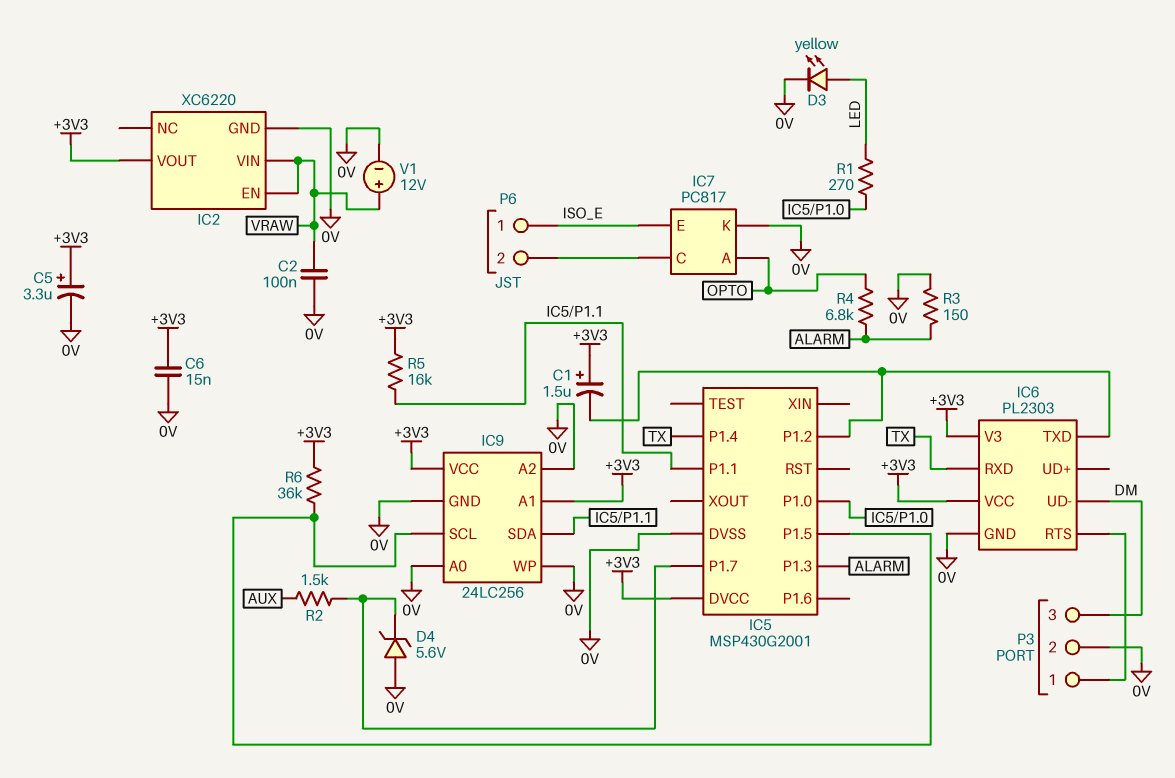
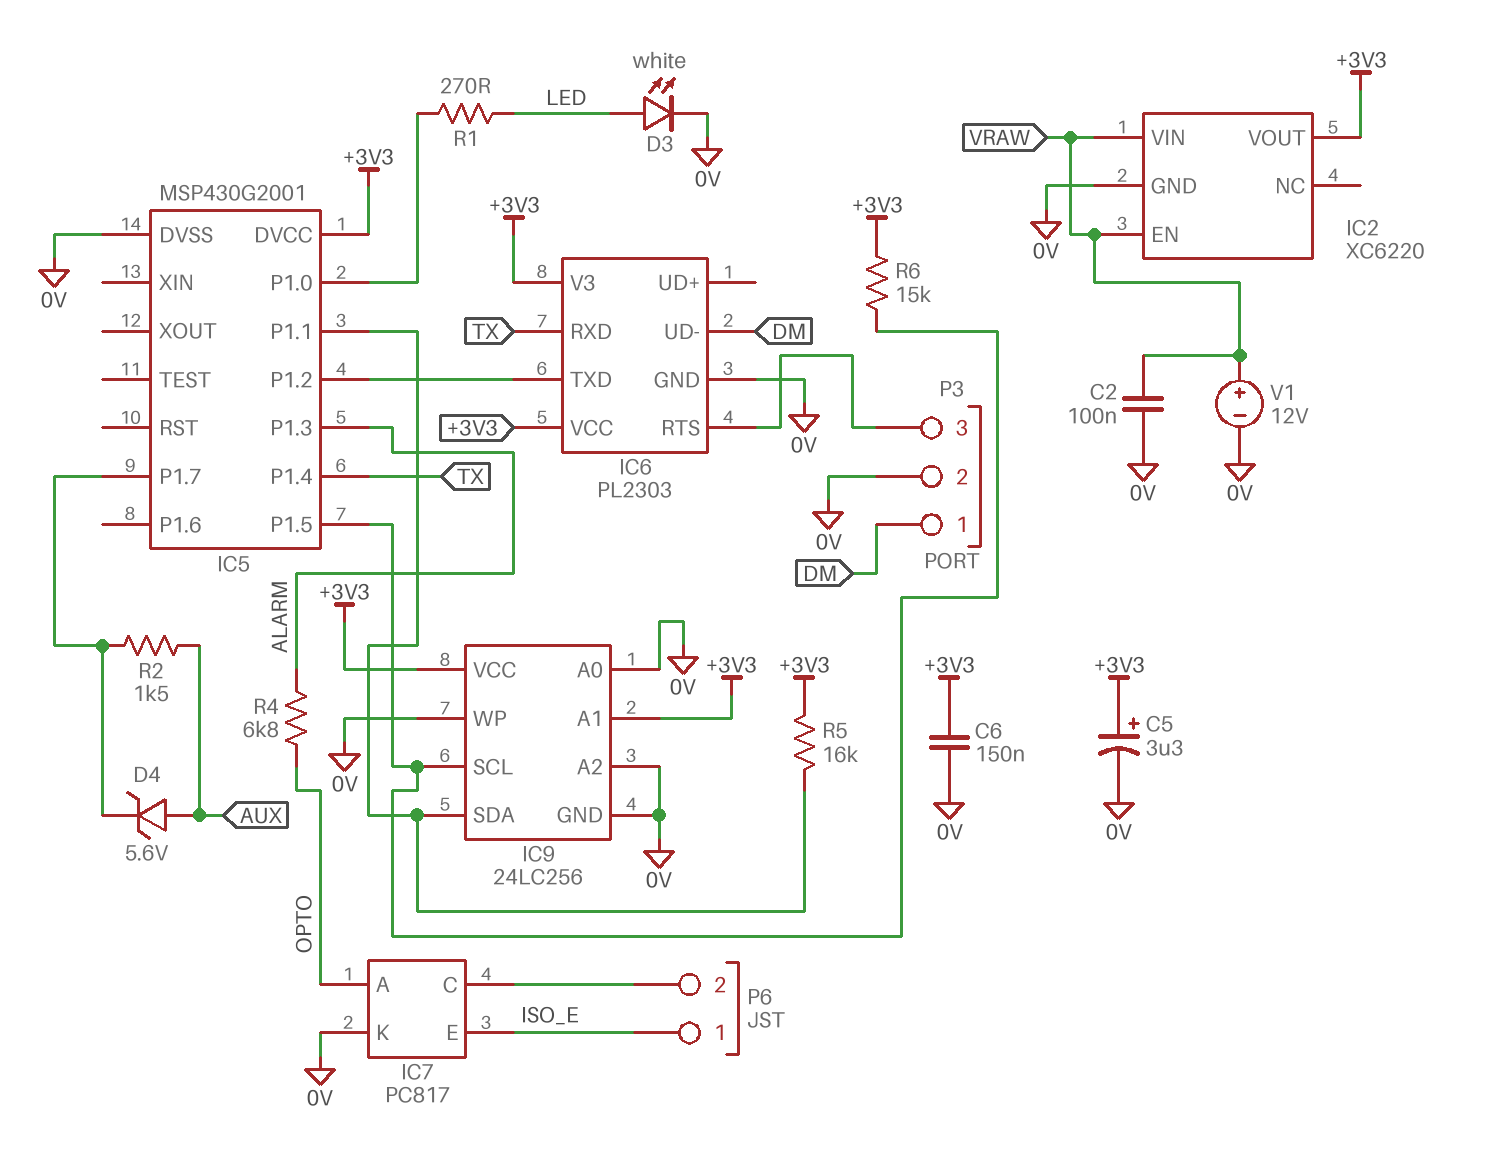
C1: 1.5uF (plus +3V3, minus IC5/P1.2) -> none
C6: 15nF (+3V3, 0V) -> 150nF (+3V3, 0V)
D3: LED yellow (A LED, K 0V) -> LED white (A LED, K 0V)
D4: zener 5.6V (A 0V, K IC5/P1.7) -> zener 5.6V (A AUX, K IC5/P1.7)
P3 pin 1: IC6/RTS -> DM
P3 pin 3: DM -> IC6/RTS
R3: 150 (0V, ALARM) -> none
R6: 36k (+3V3, IC5/P1.5) -> 15k (+3V3, IC5/P1.5)

